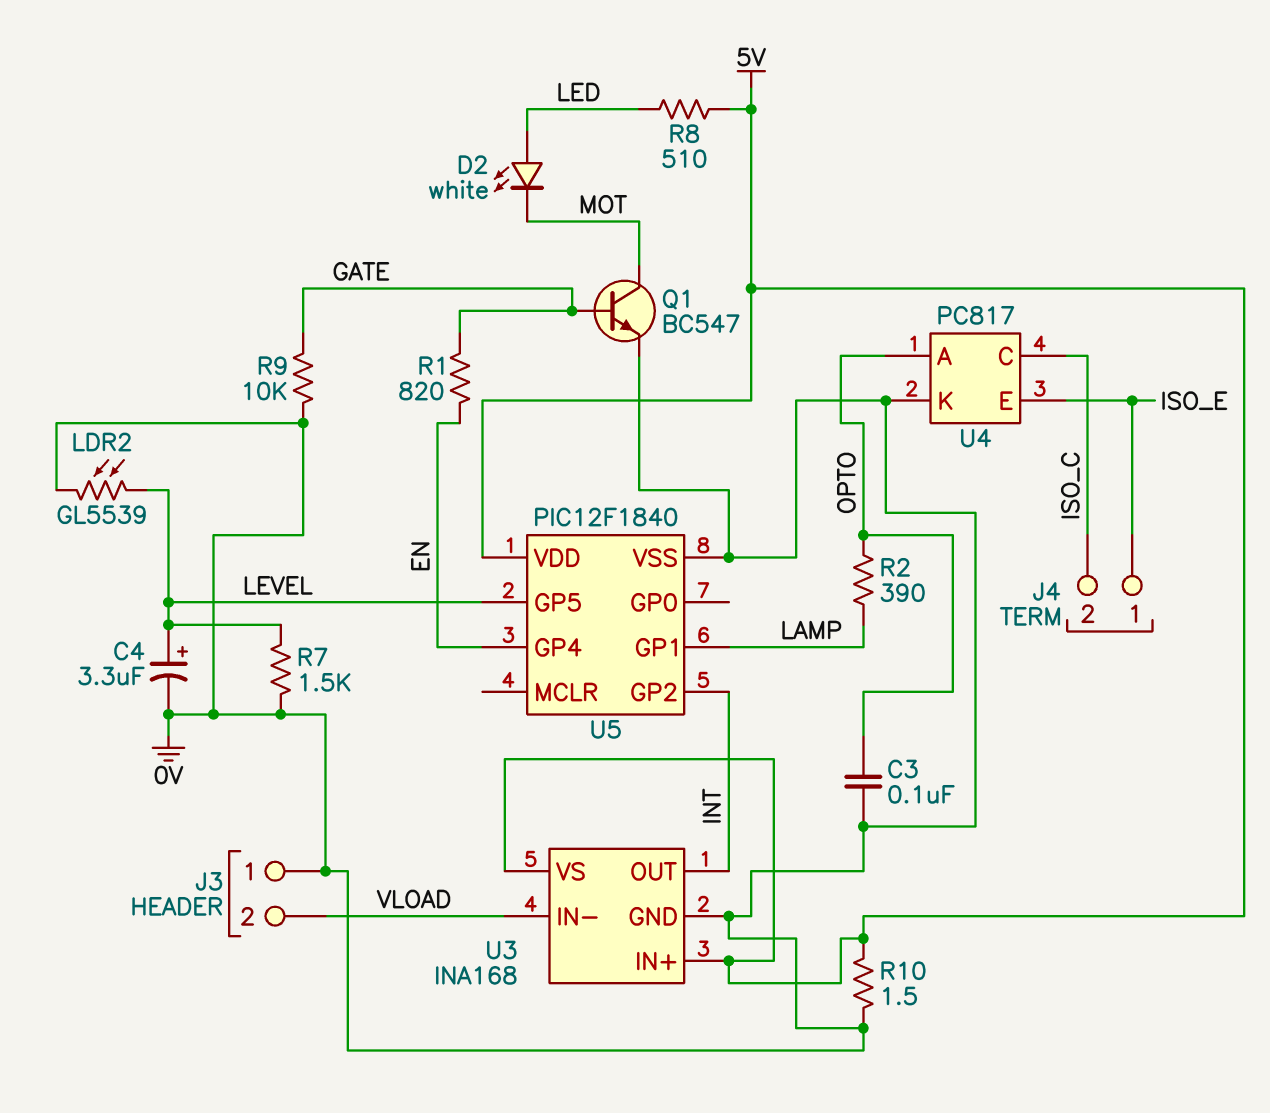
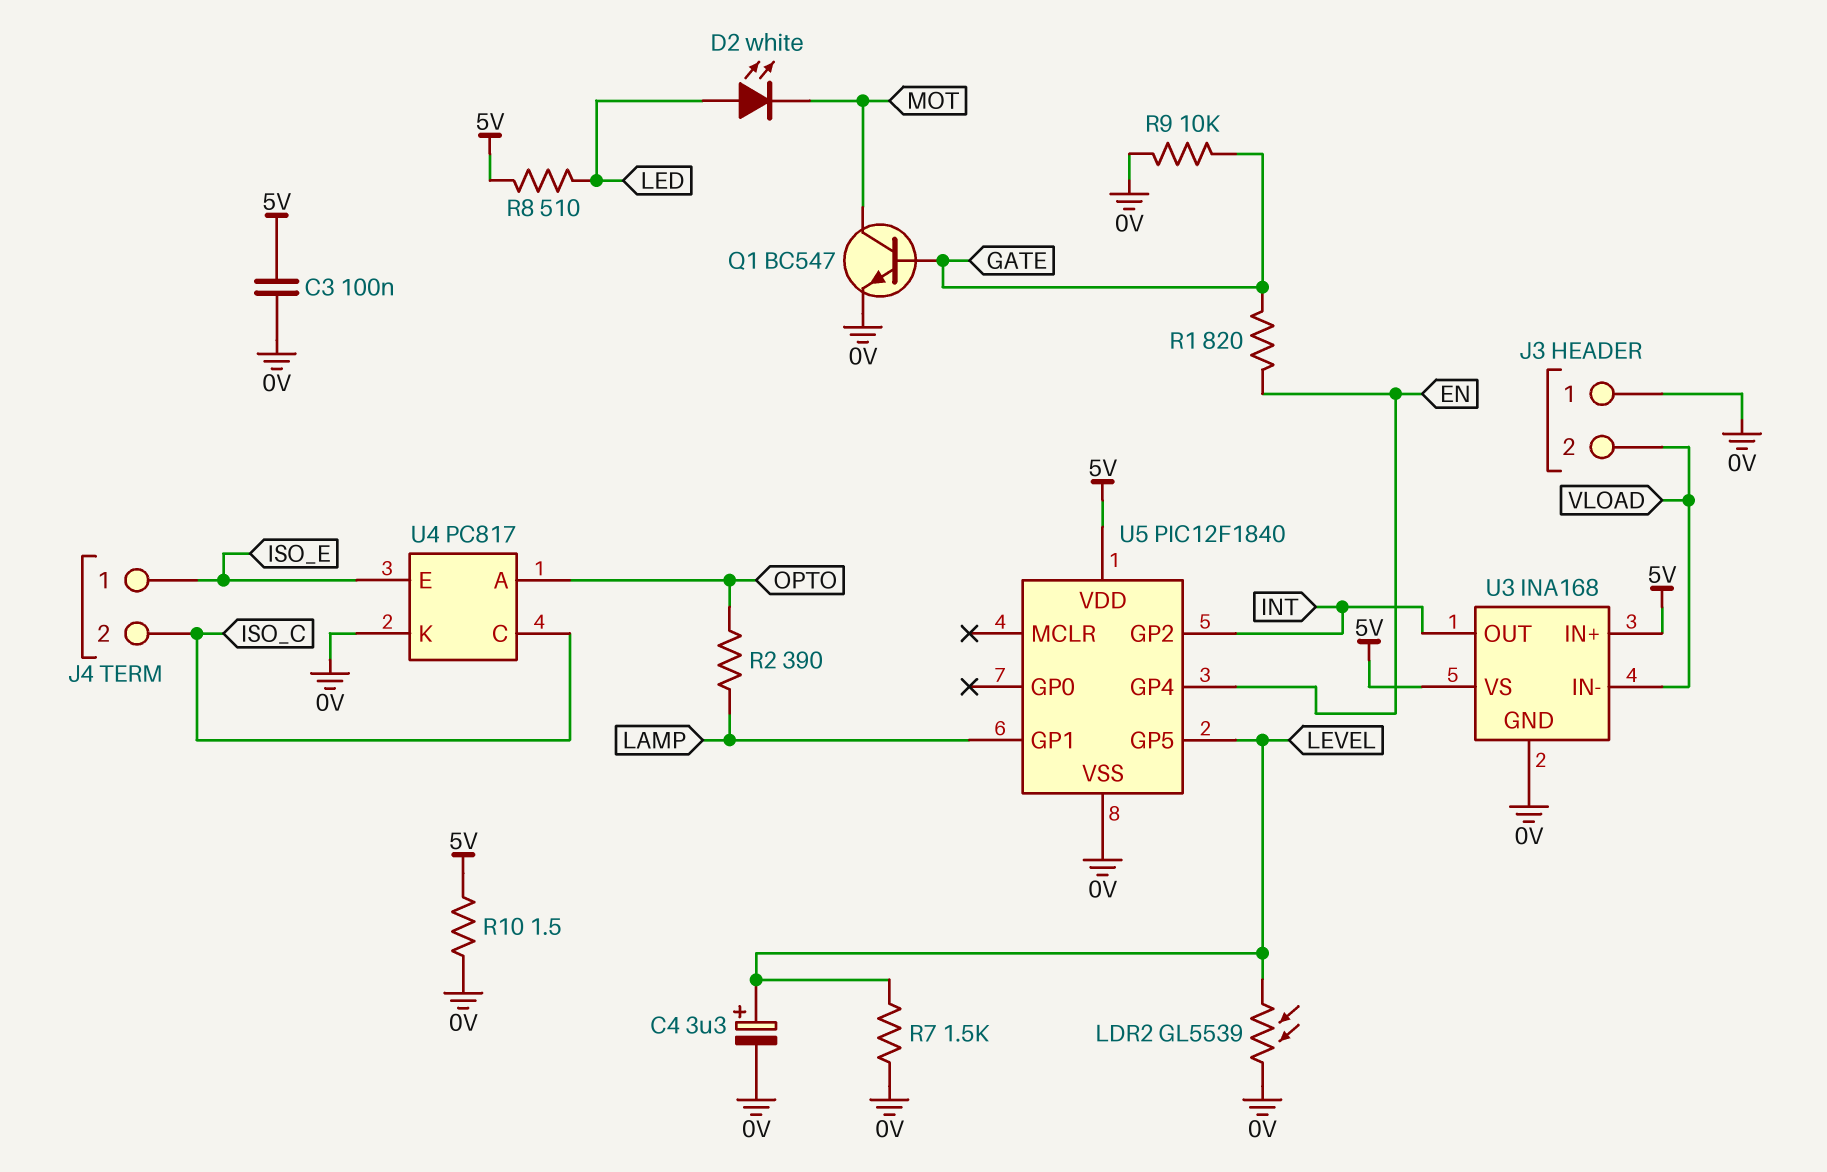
C3: 100nF (0V, OPTO) -> 100nF (0V, 5V)

